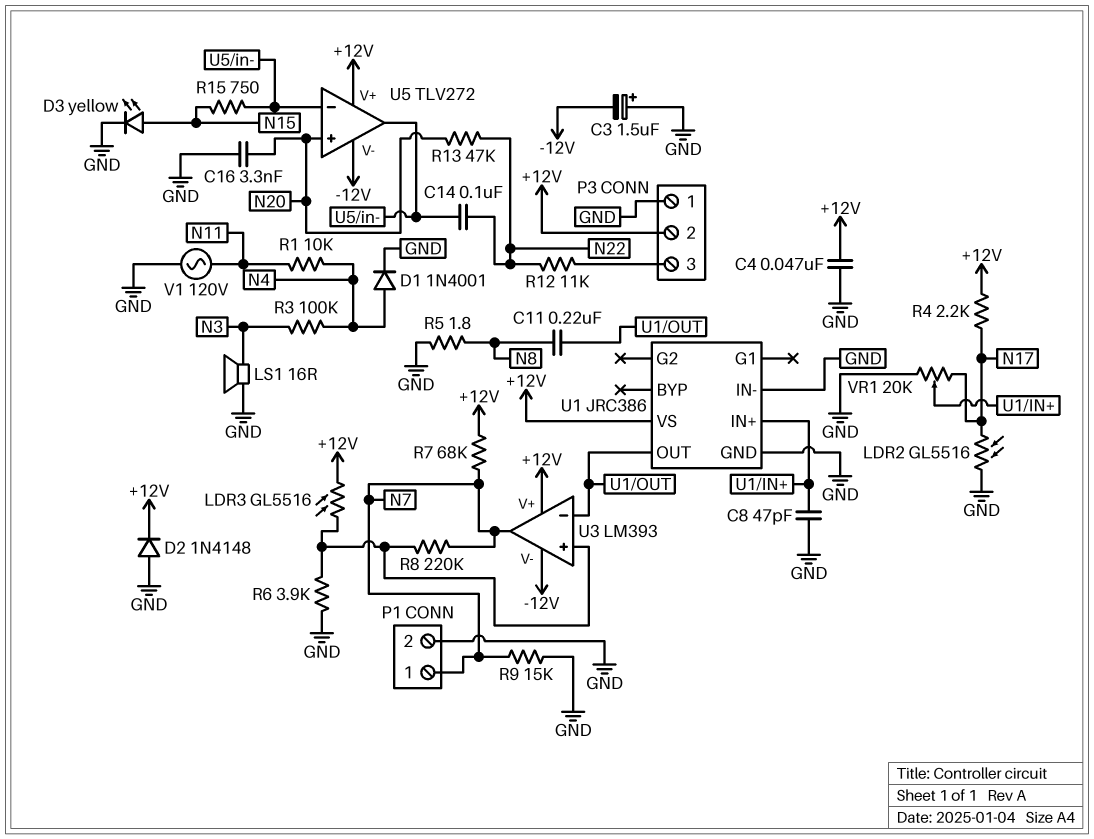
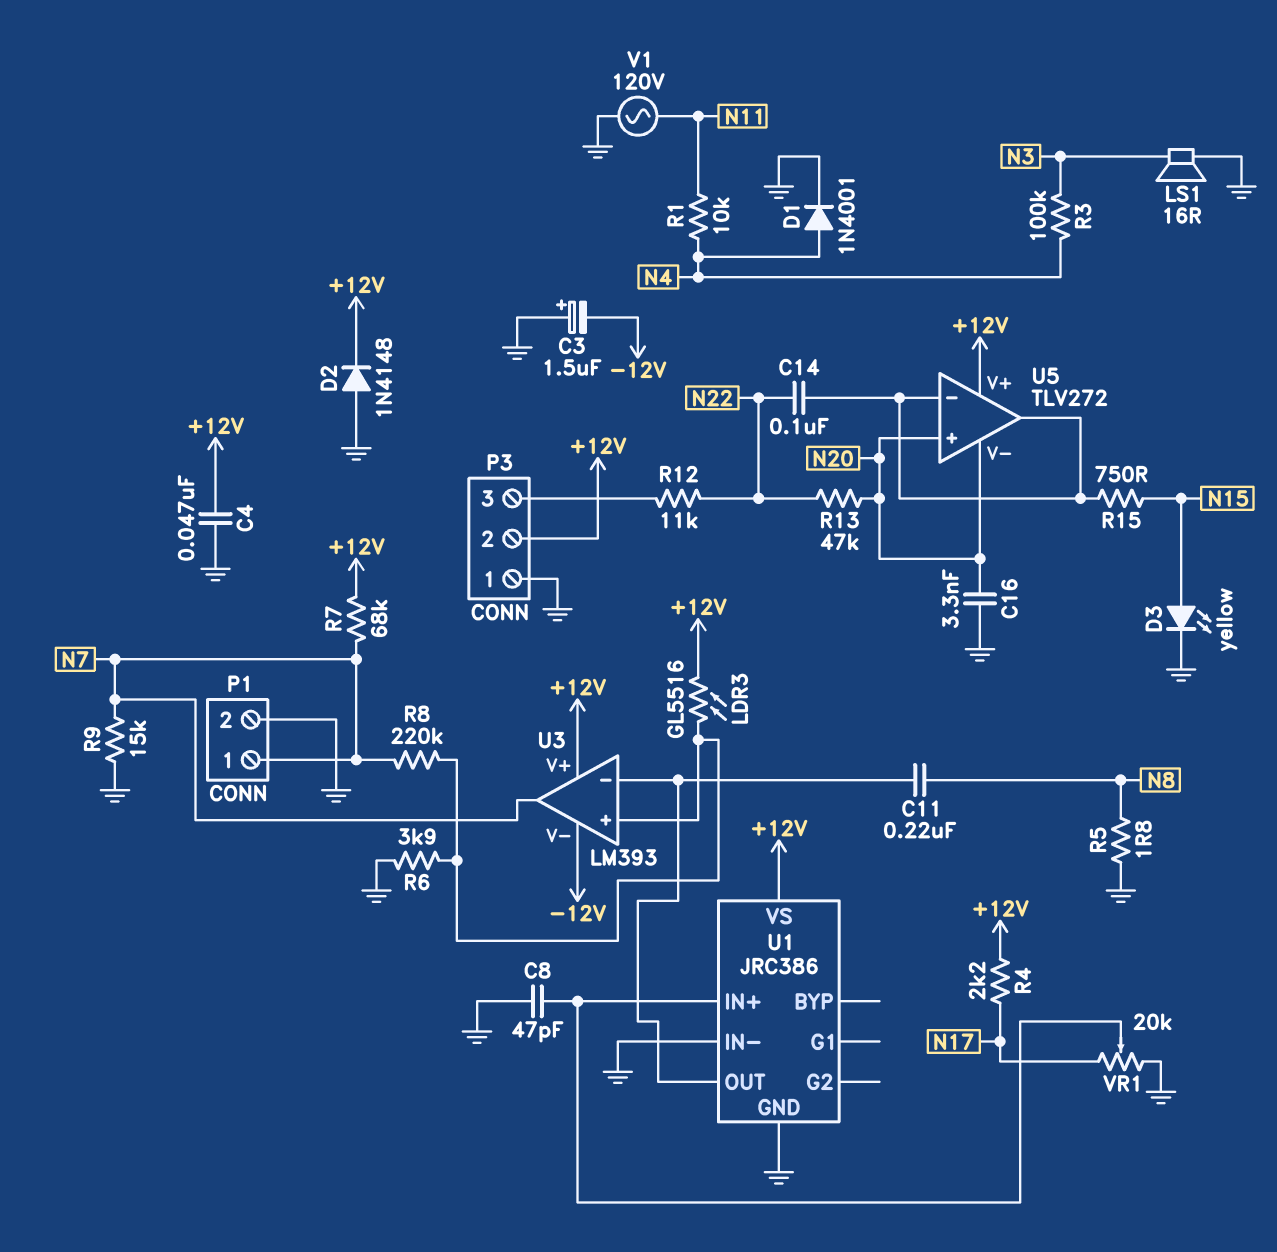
LDR2: GL5516 (GND, N17) -> none
U5 pin V-: -12V -> N20

